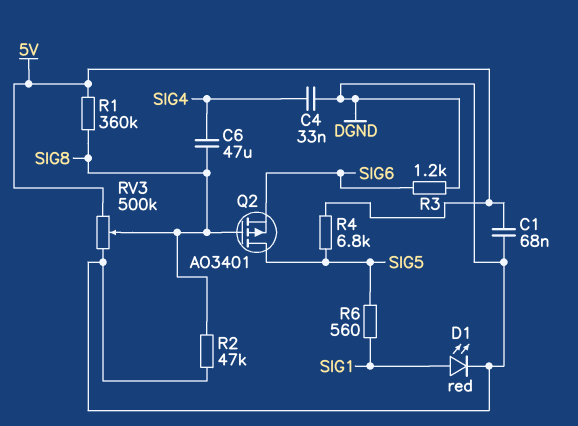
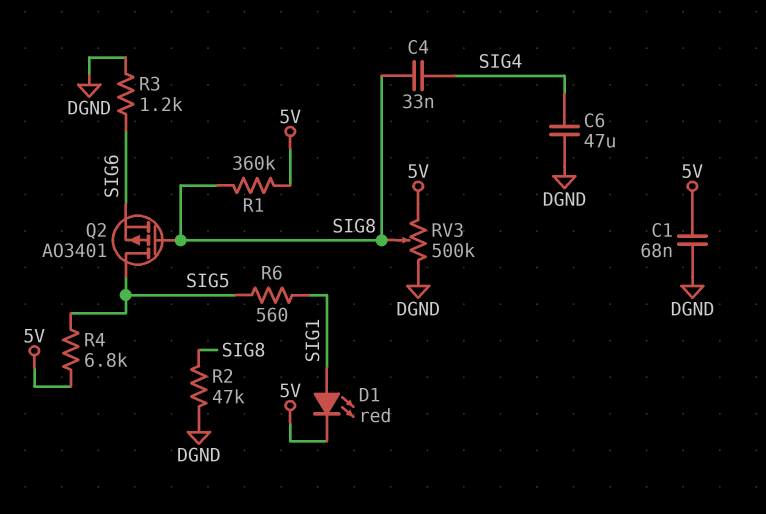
C4: 33nF (DGND, SIG4) -> 33nF (SIG4, SIG8)
C6: 47uF (SIG4, SIG8) -> 47uF (DGND, SIG4)
D1: LED red (A SIG1, K DGND) -> LED red (A SIG1, K 5V)

